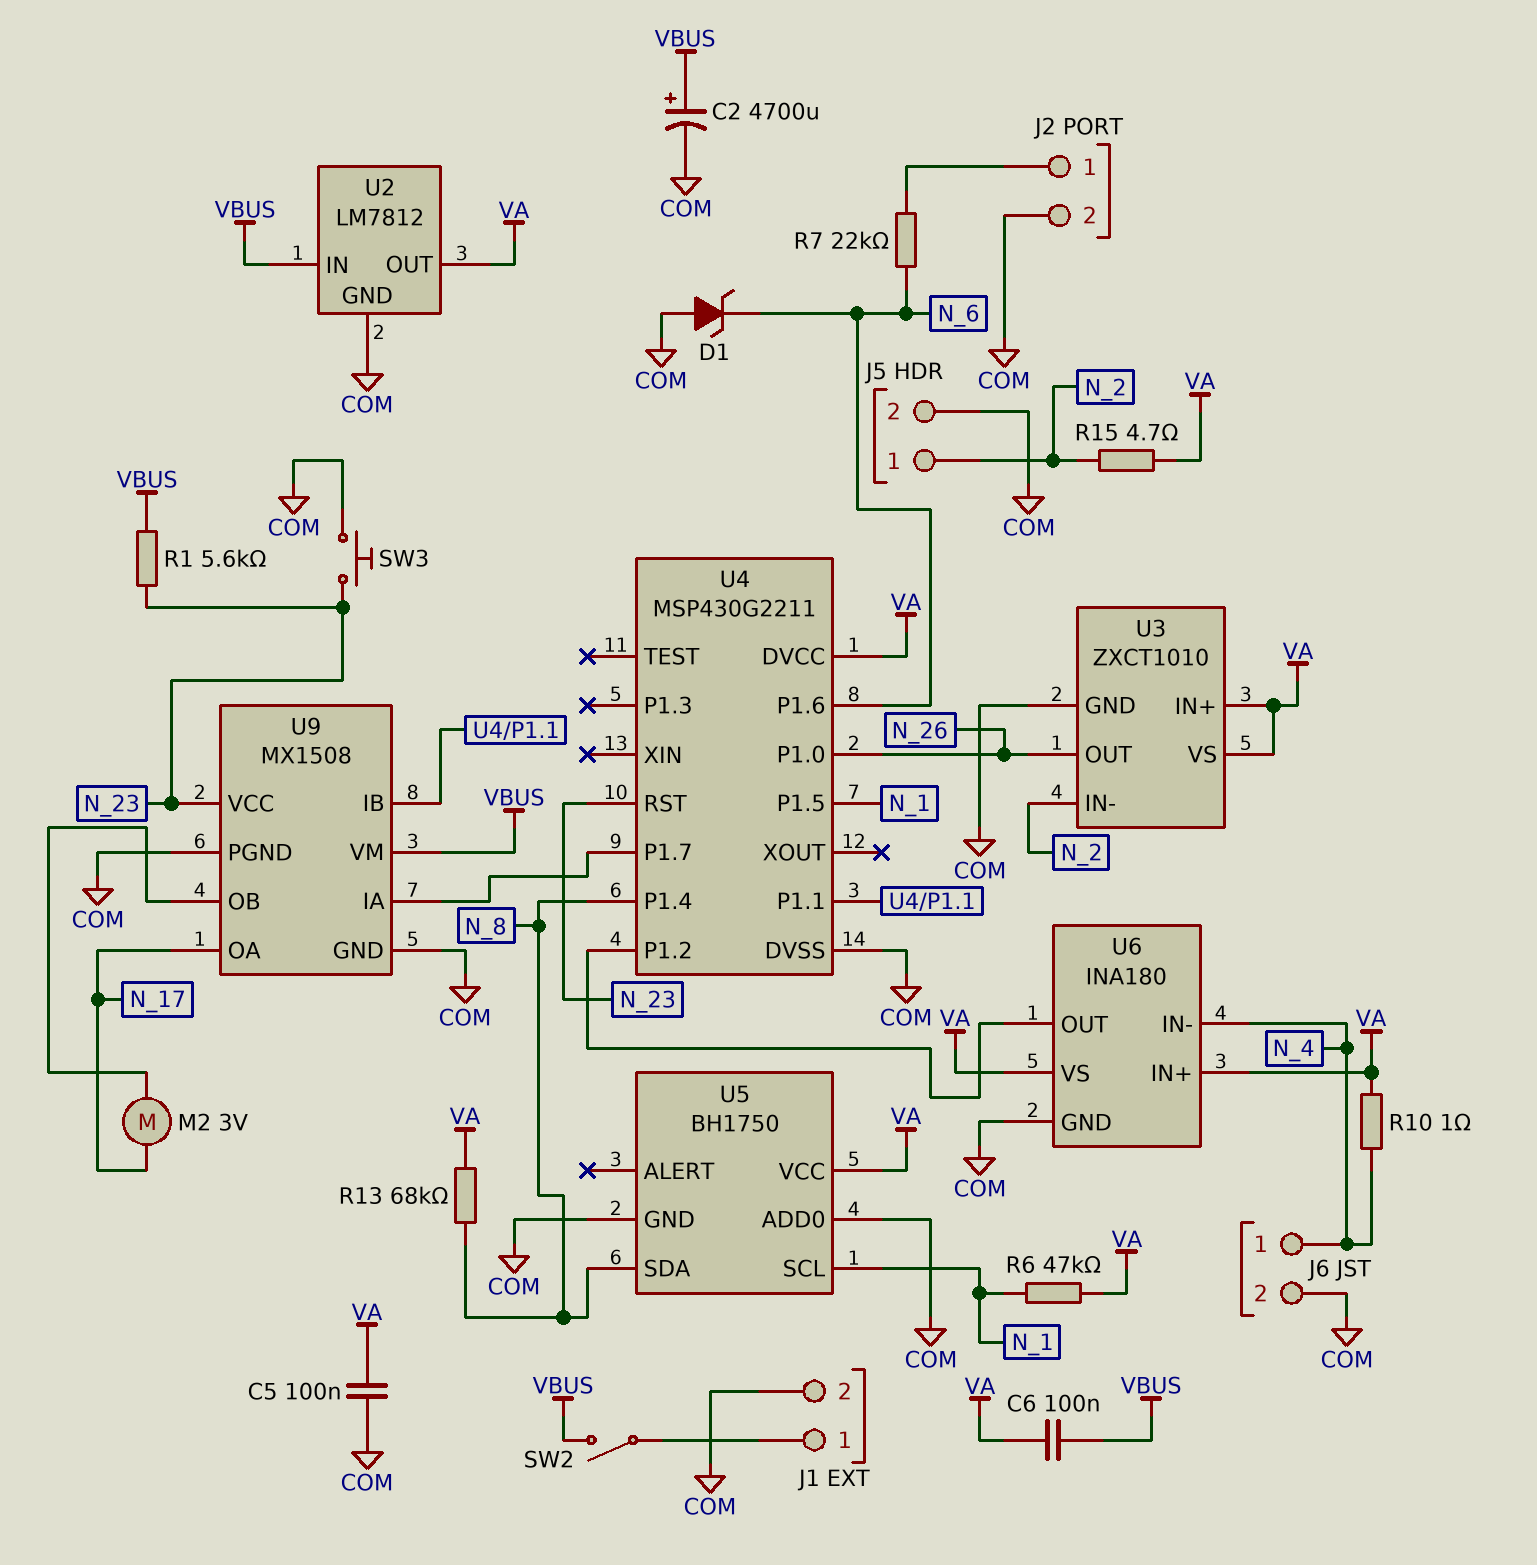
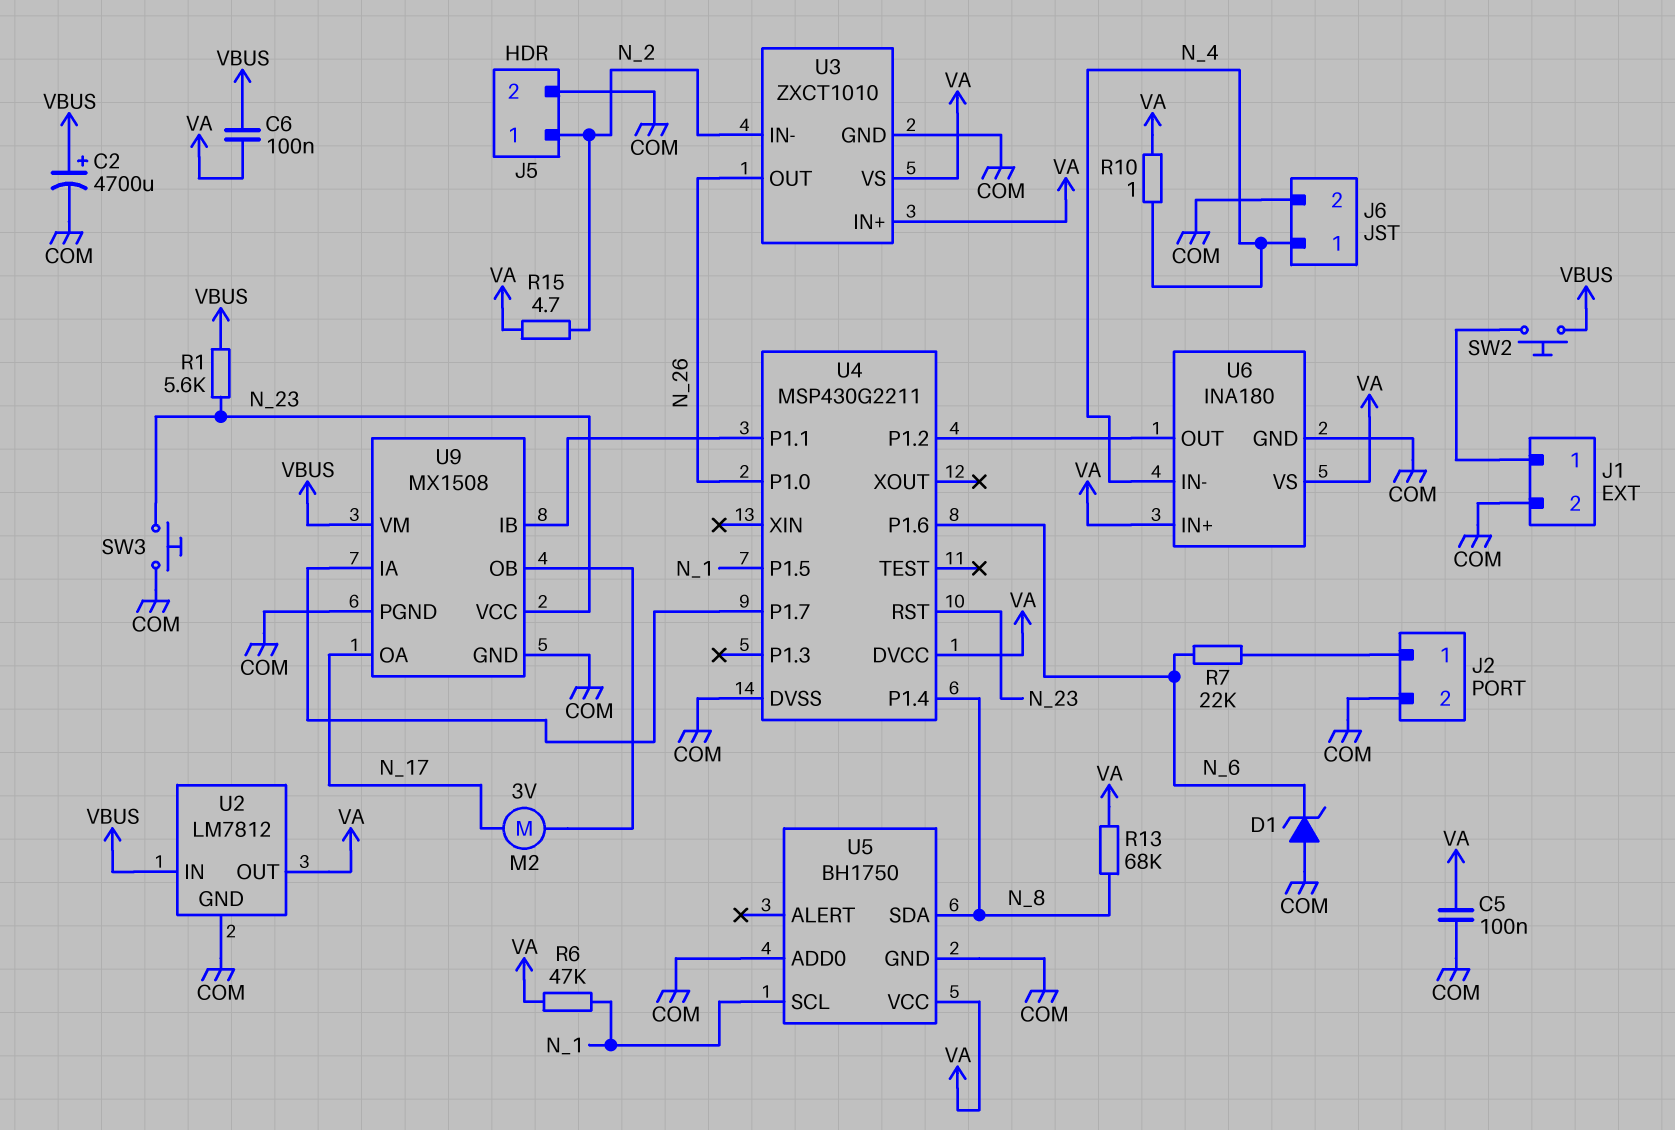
SW2: switch (J1/1, VBUS) -> button (J1/1, VBUS)

